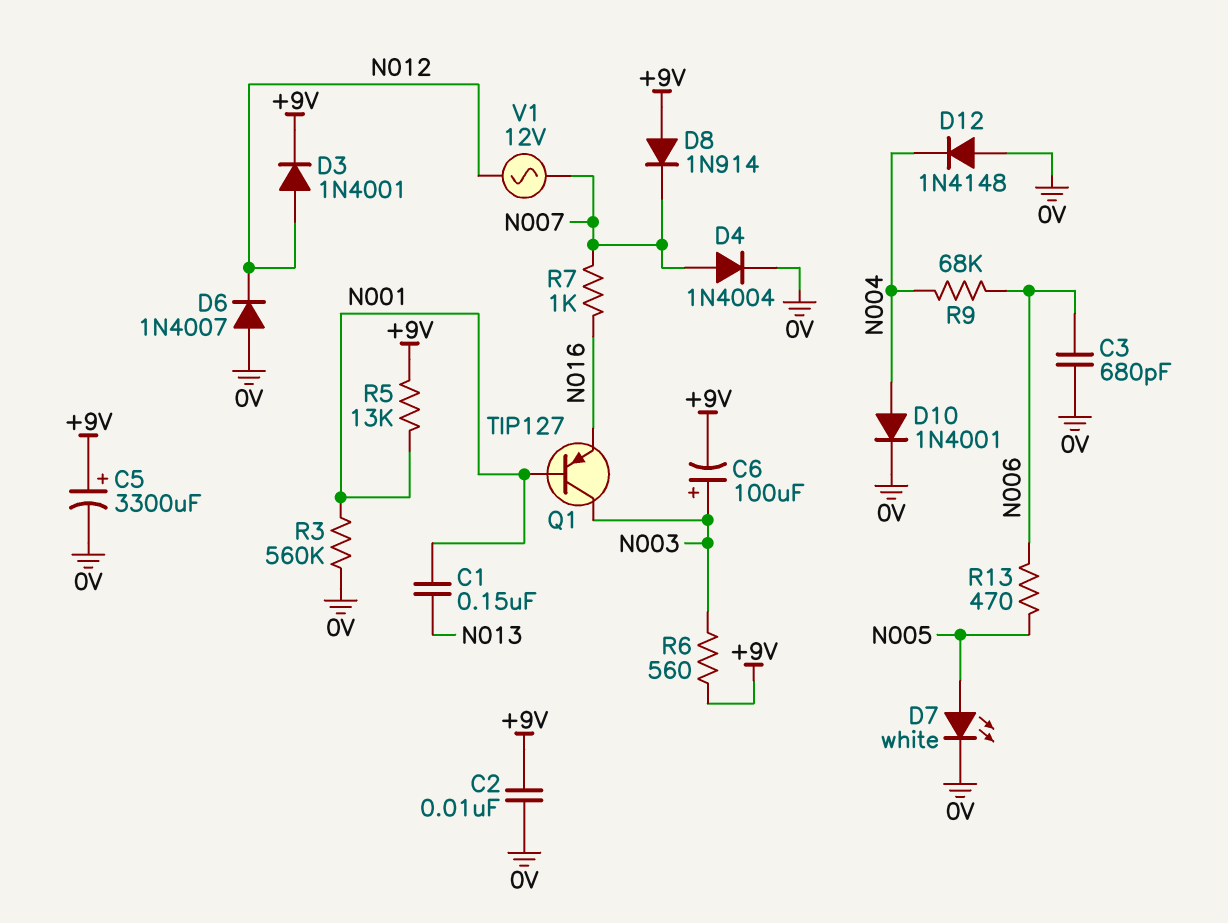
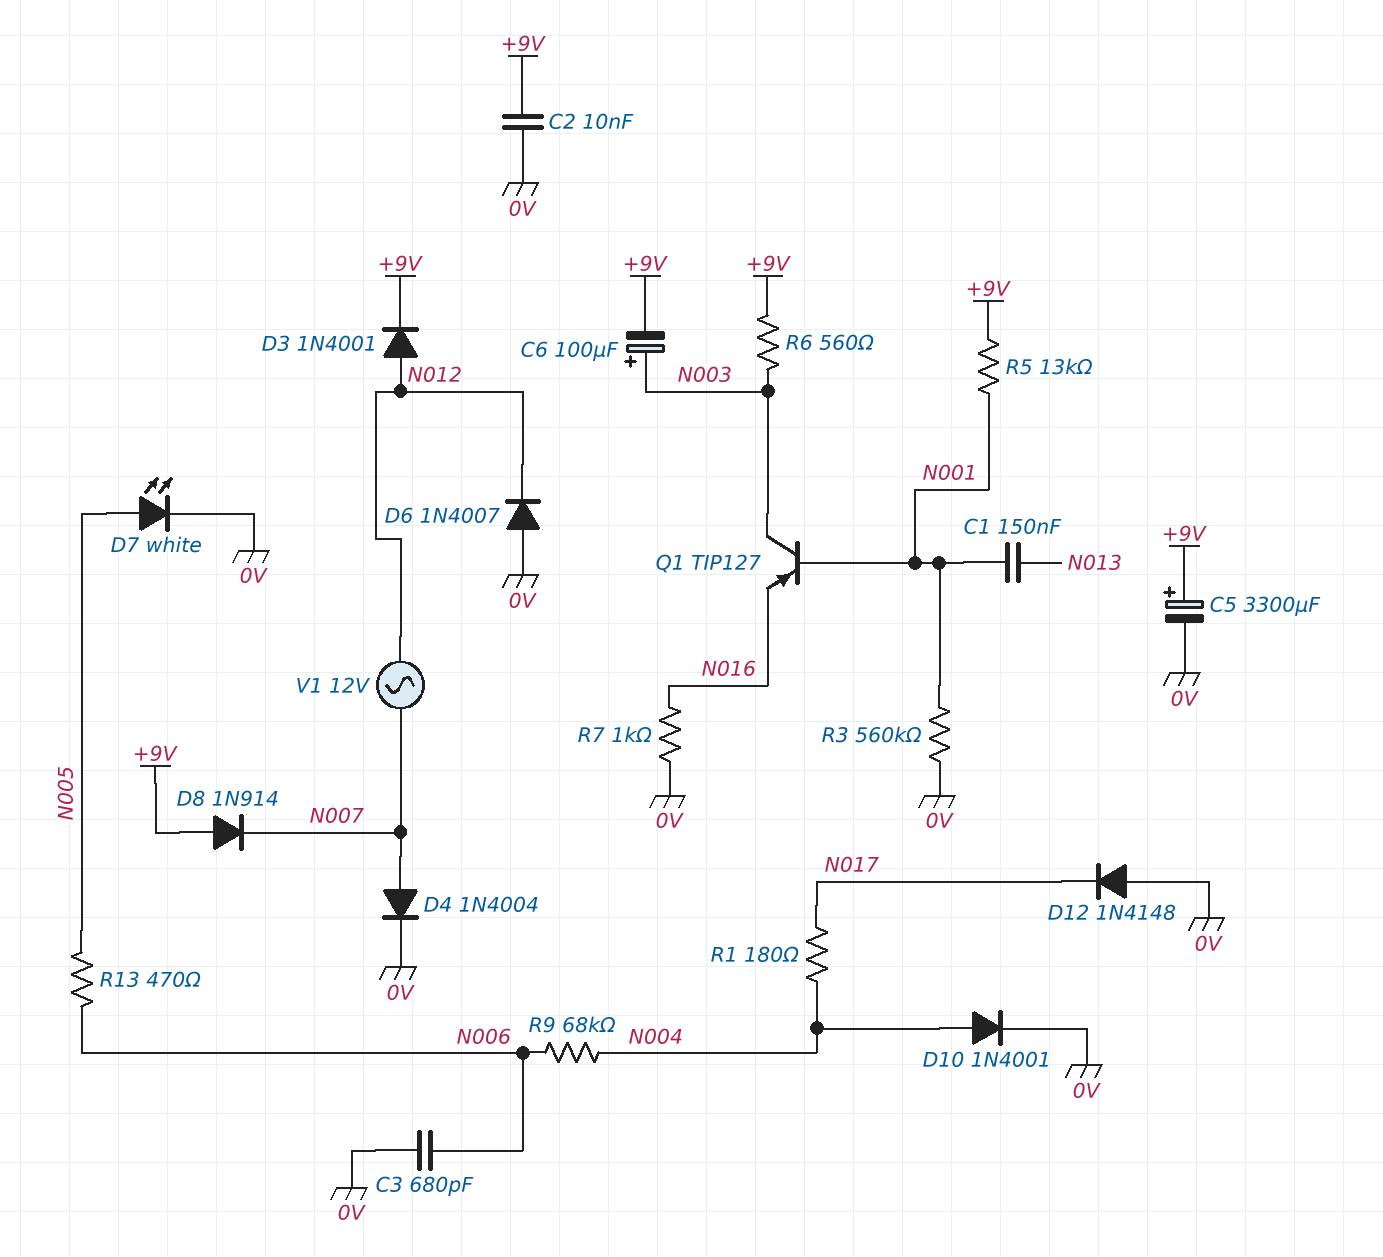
D12: diode 1N4148 (A 0V, K N004) -> diode 1N4148 (A 0V, K N017)
R1: none -> 180 (N004, N017)
R7: 1k (N007, N016) -> 1k (0V, N016)

